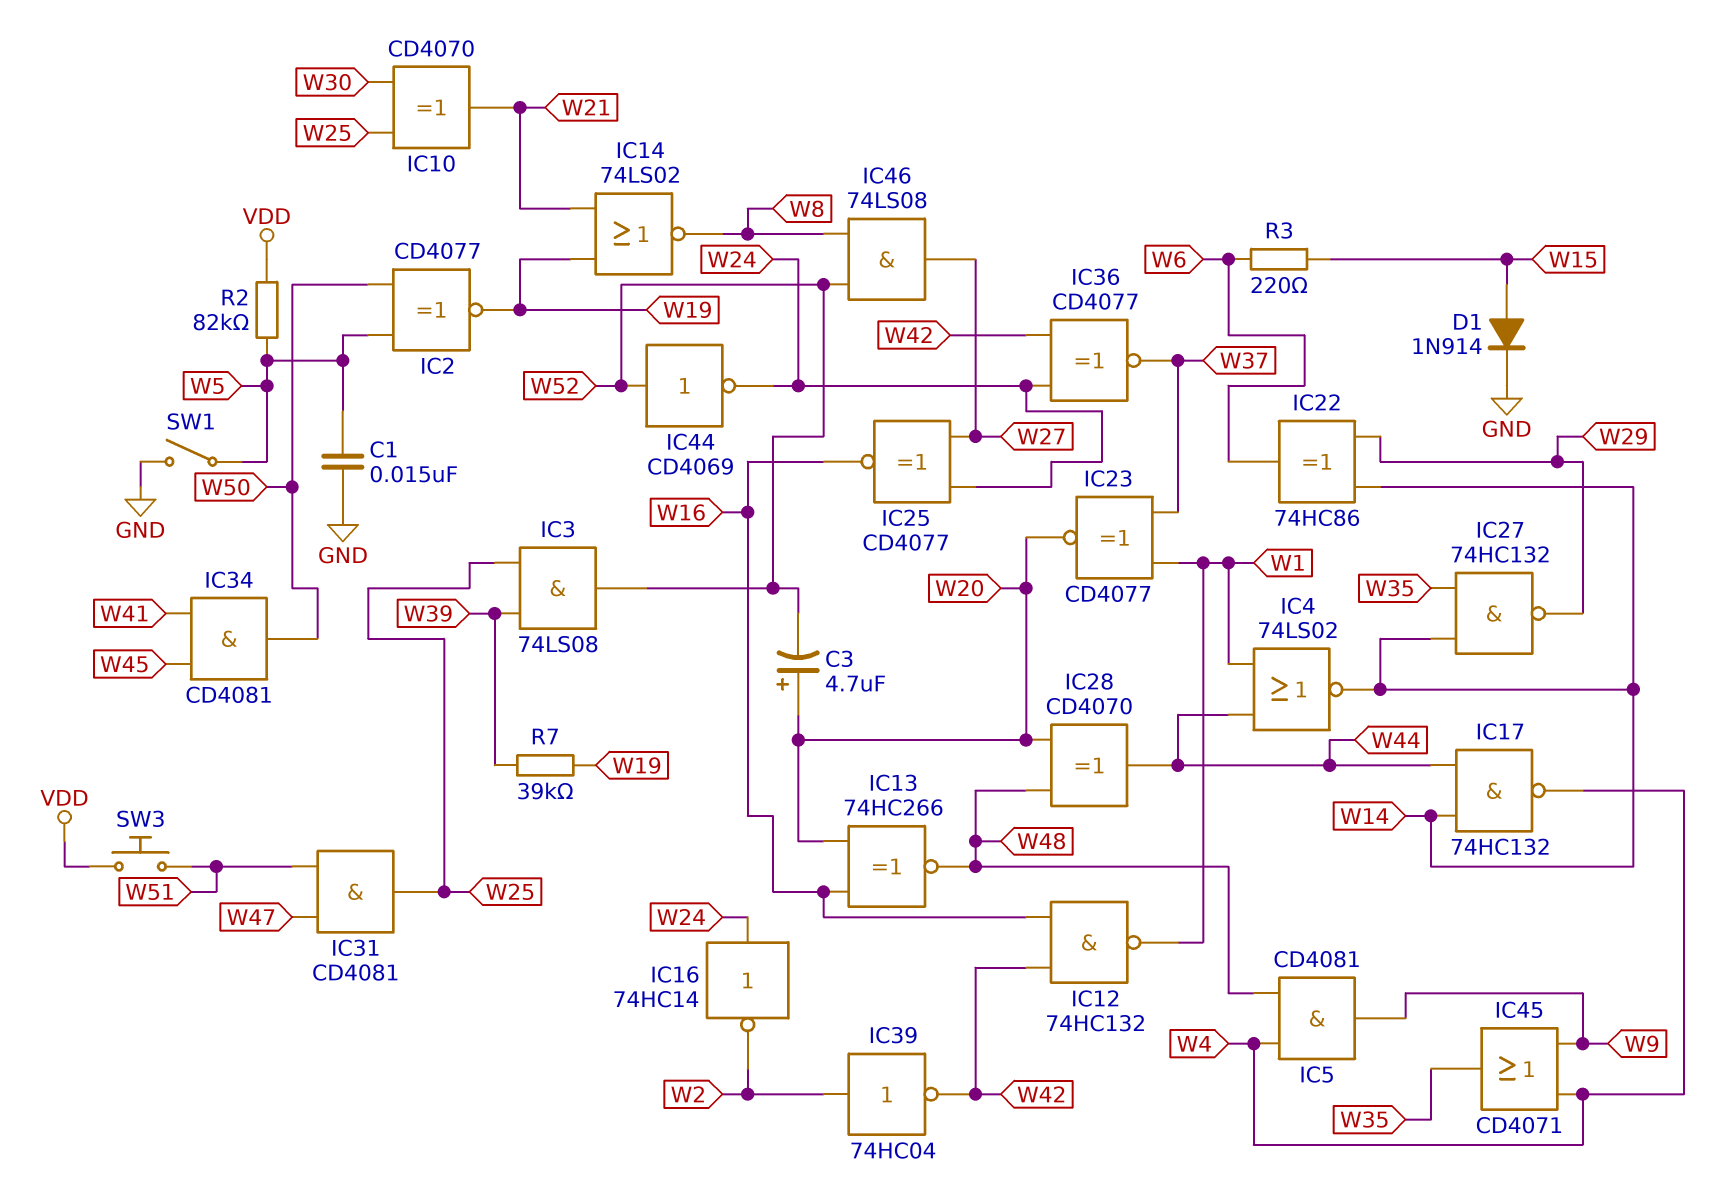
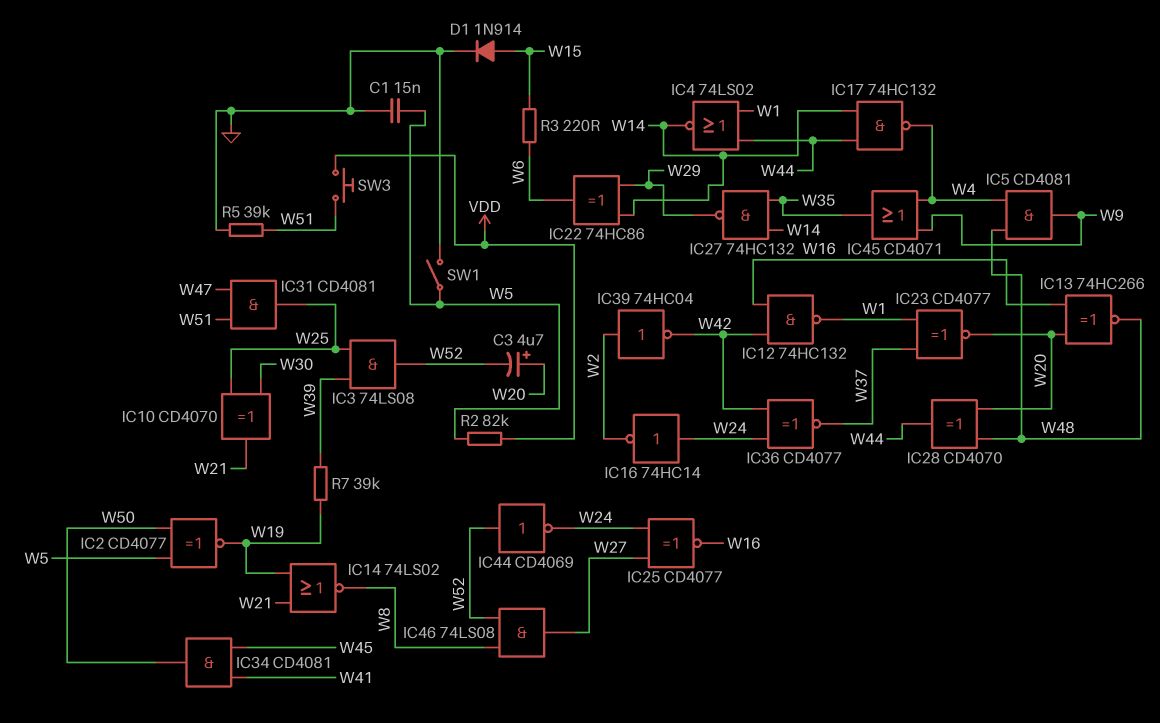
R5: none -> 39k (GND, W51)

